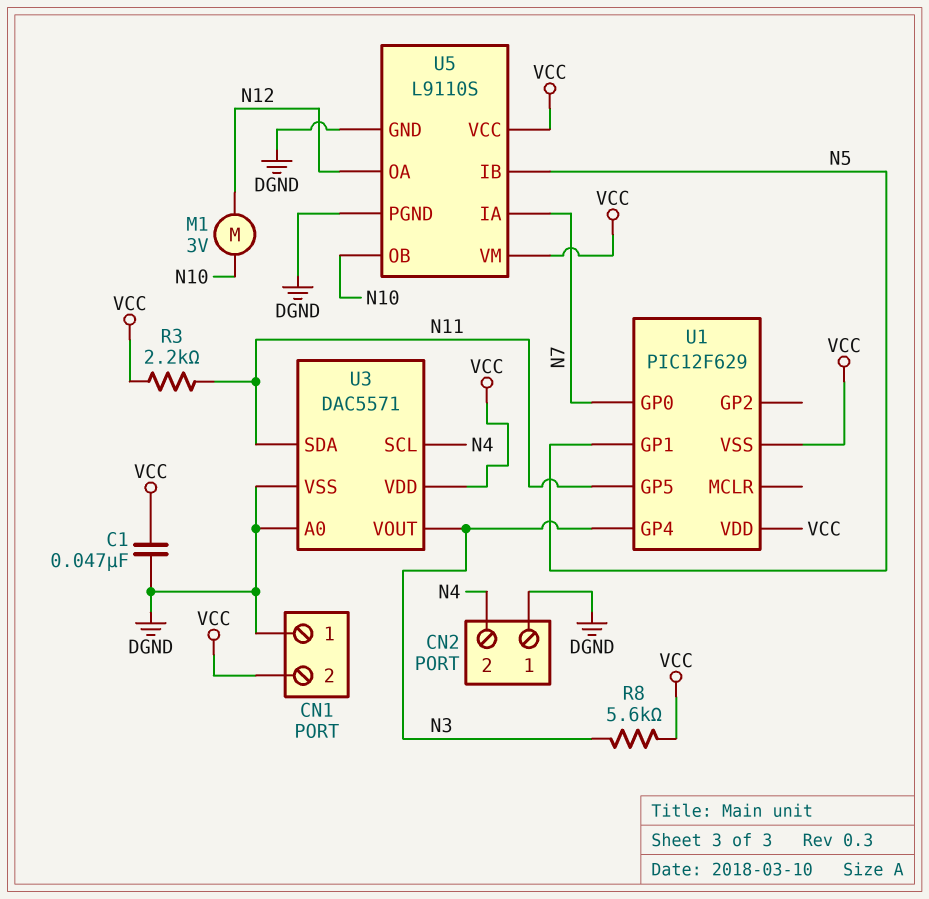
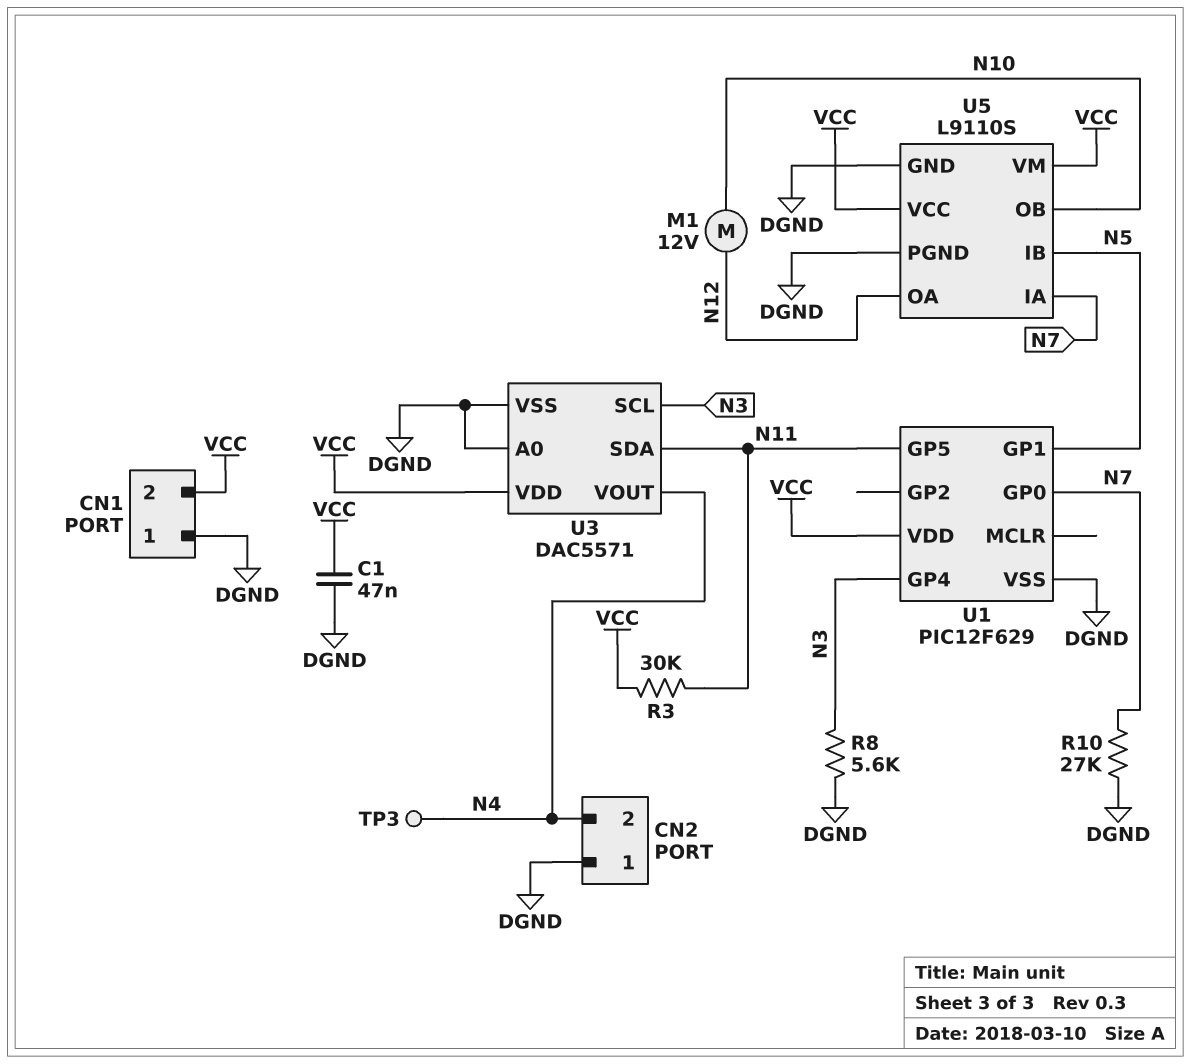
M1: motor 3V (N10, N12) -> motor 12V (N10, N12)
R3: 2.2k (N11, VCC) -> 30k (N11, VCC)
R8: 5.6k (N3, VCC) -> 5.6k (DGND, N3)
R10: none -> 27k (DGND, N7)
TP3: none -> test point (N4)
U1 pin VSS: VCC -> DGND
U3 pin SCL: N4 -> N3
U3 pin VOUT: N3 -> N4

